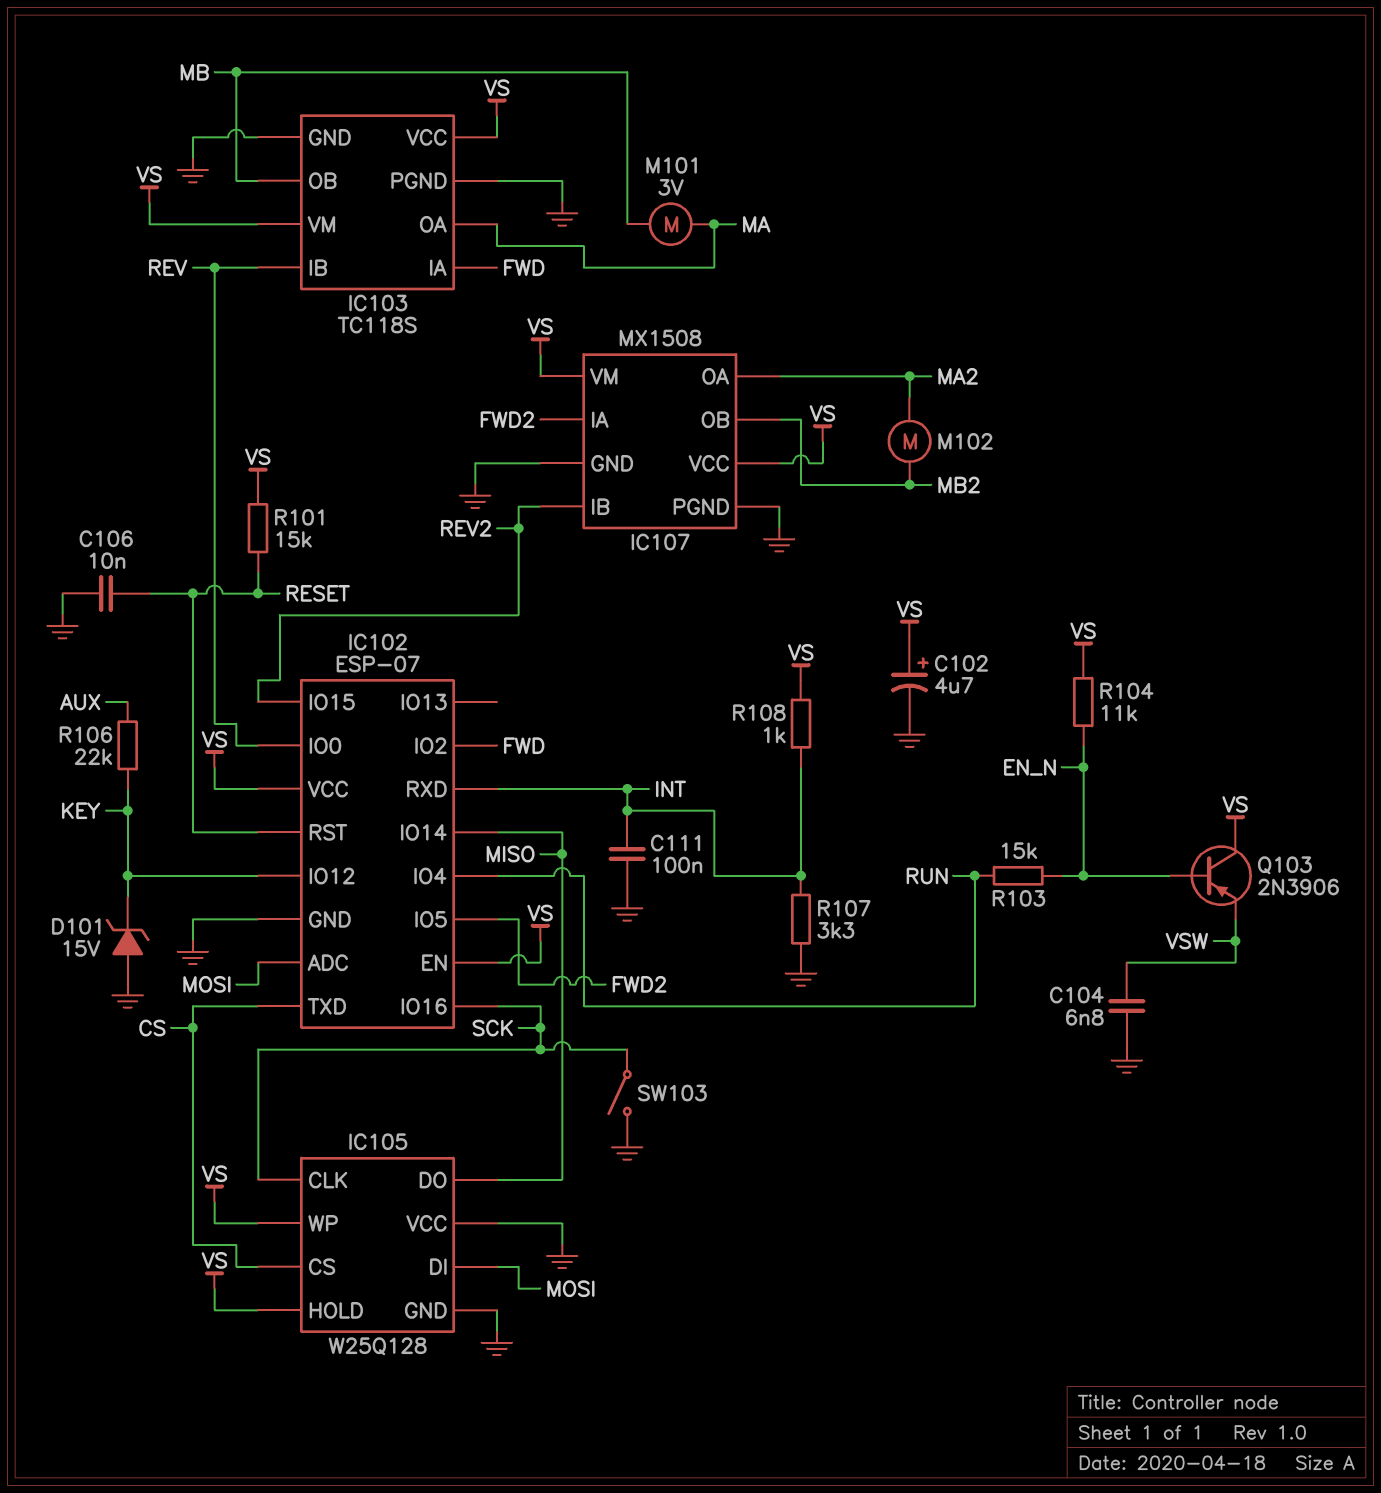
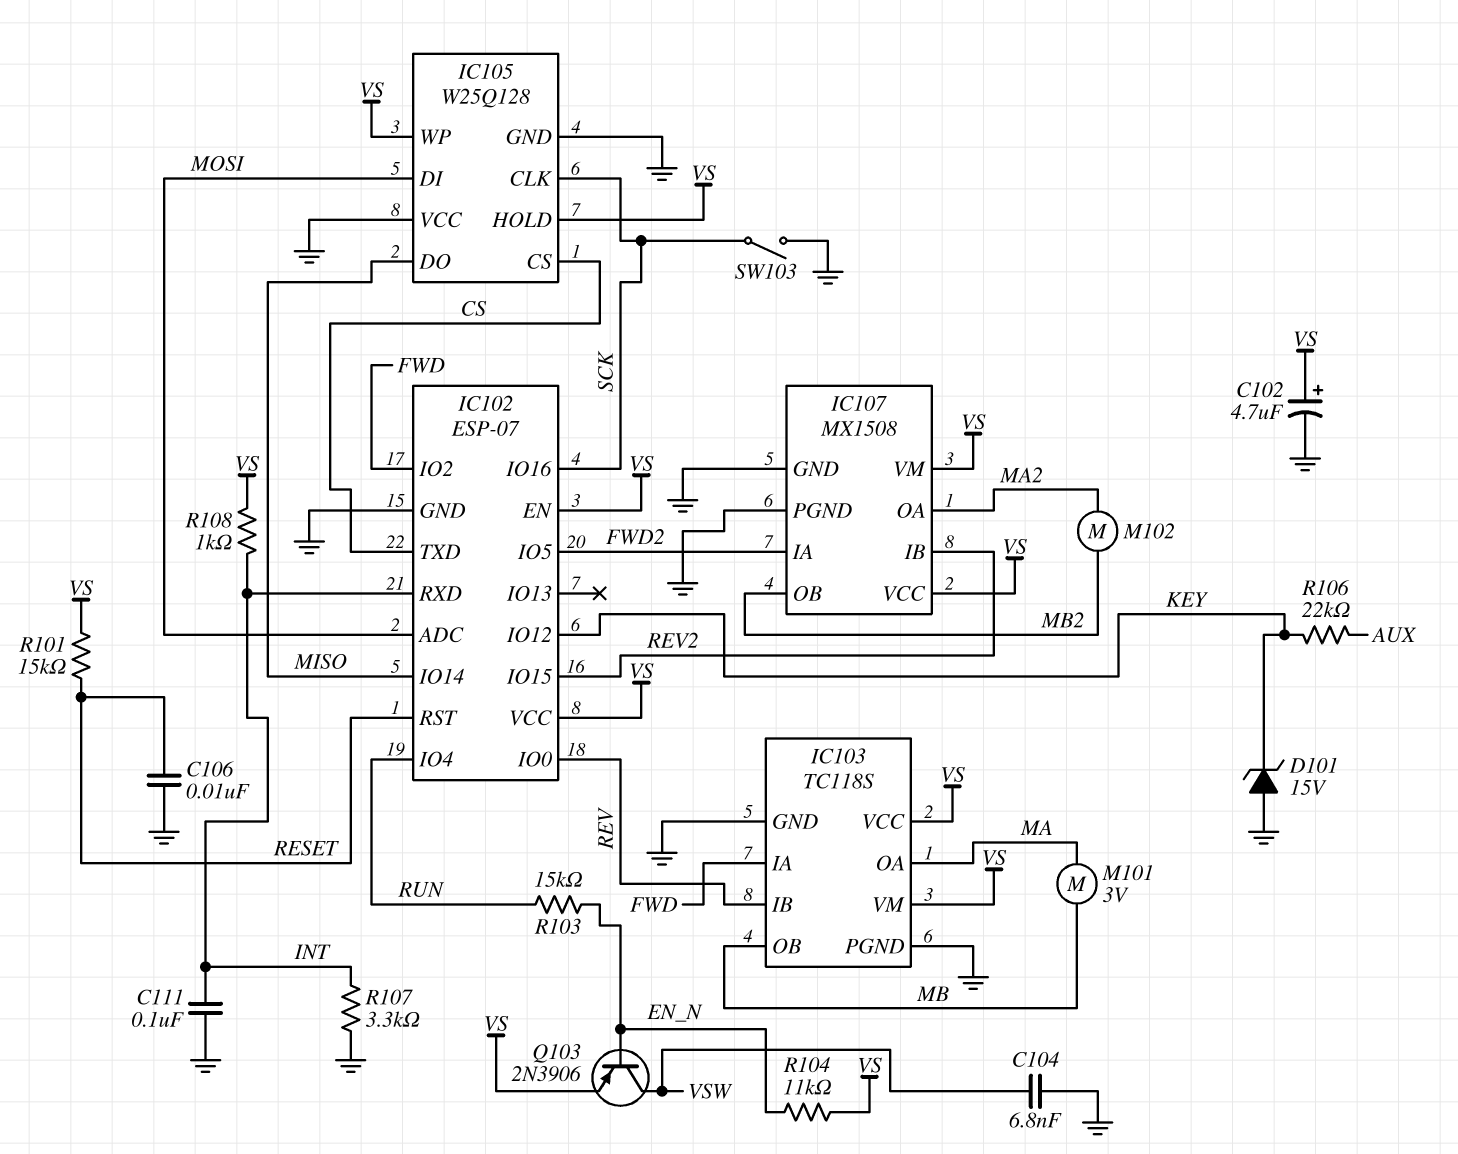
Q103: PNP 2N3906 (B EN_N, C VS, E VSW) -> PNP 2N3906 (B EN_N, C VSW, E VS)

